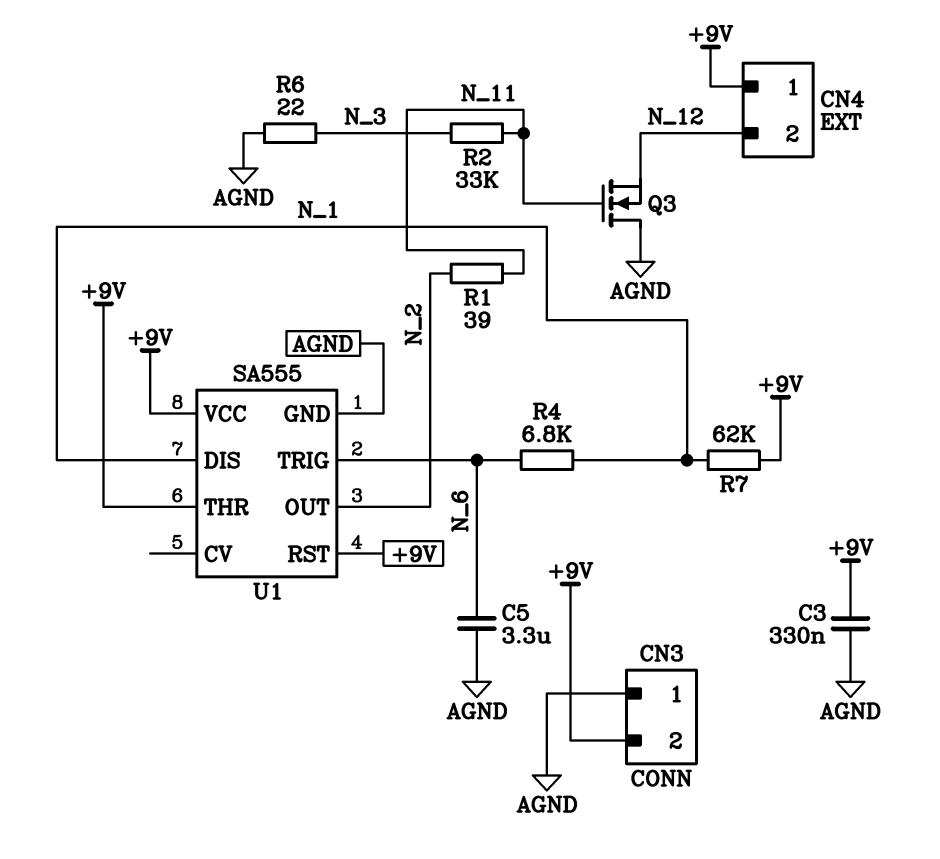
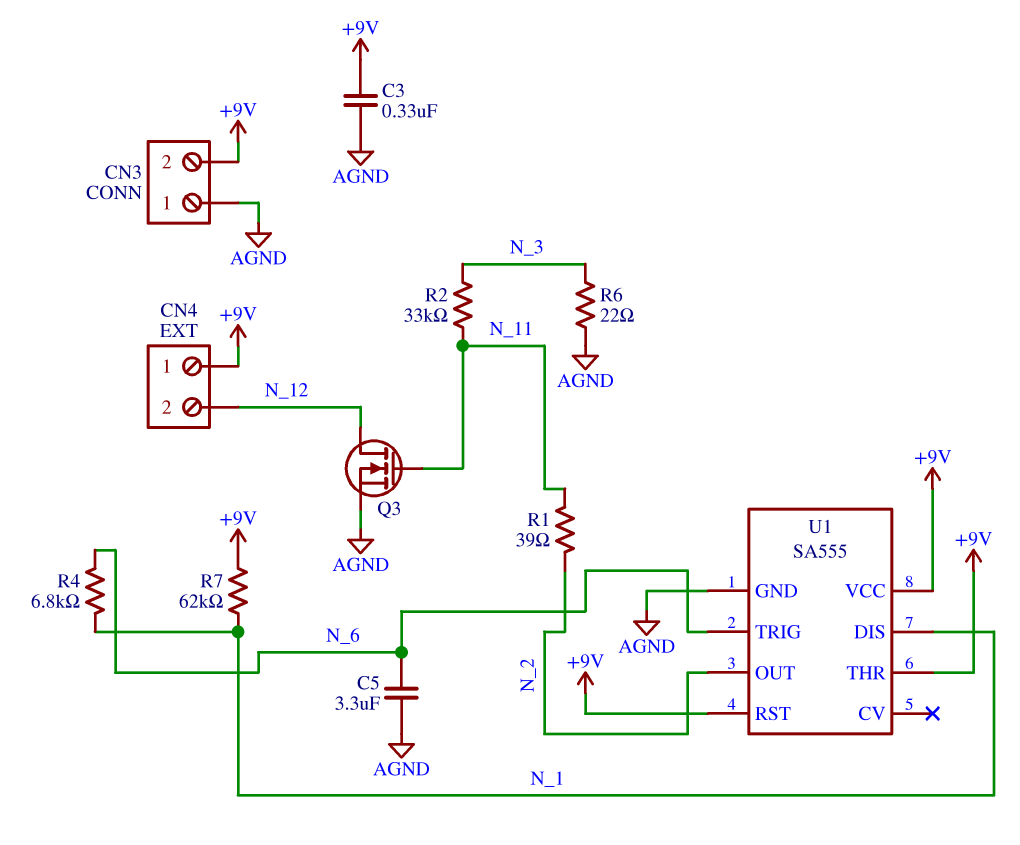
Q3: NMOS (G N_11, D AGND, S N_12) -> NMOS (G N_11, D N_12, S AGND)

